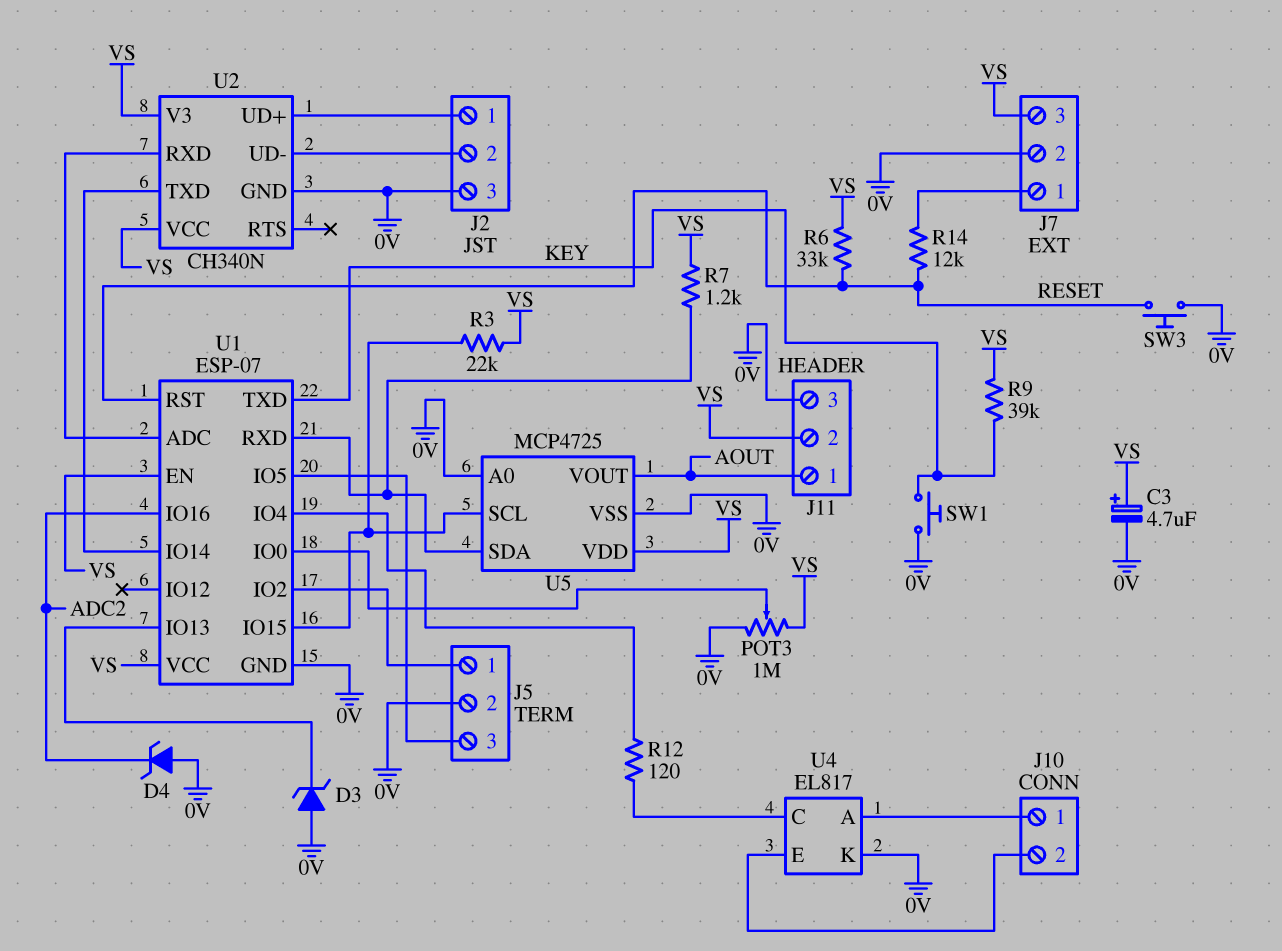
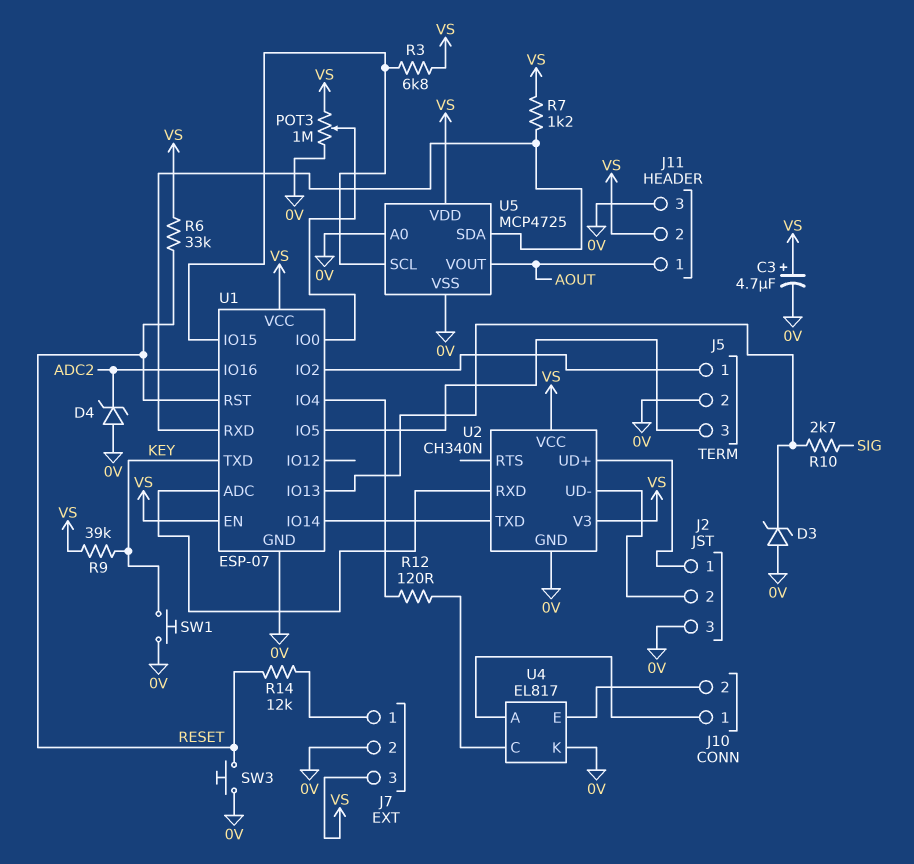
R3: 22k (U1/IO15, VS) -> 6.8k (U1/IO15, VS)
R10: none -> 2.7k (SIG, U1/IO13)

